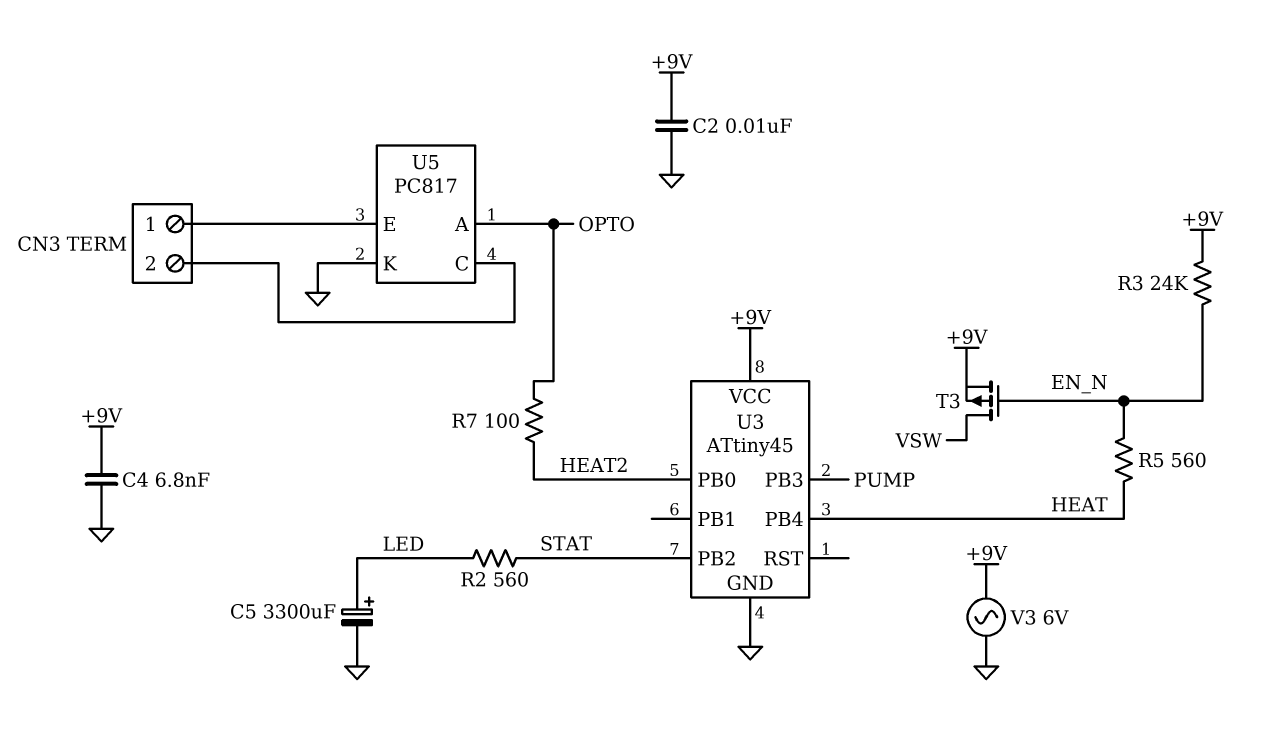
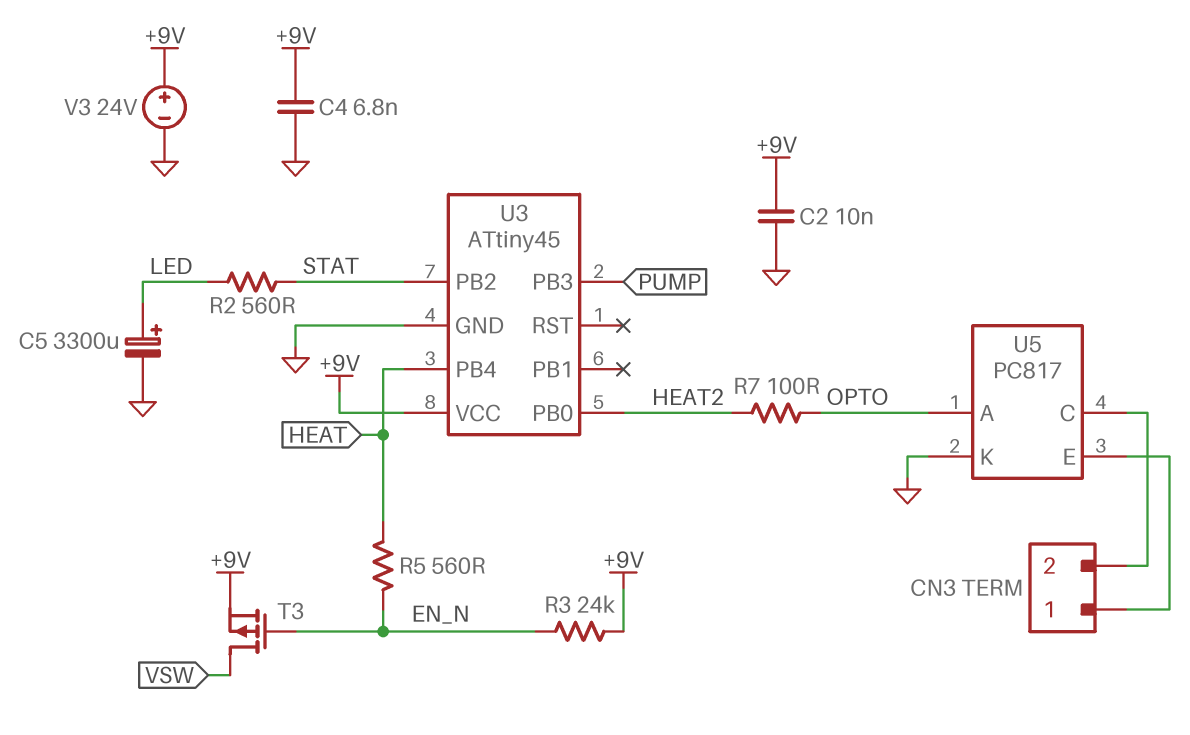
V3: AC 6V (+9V, GND) -> 24V (plus +9V, minus GND)

